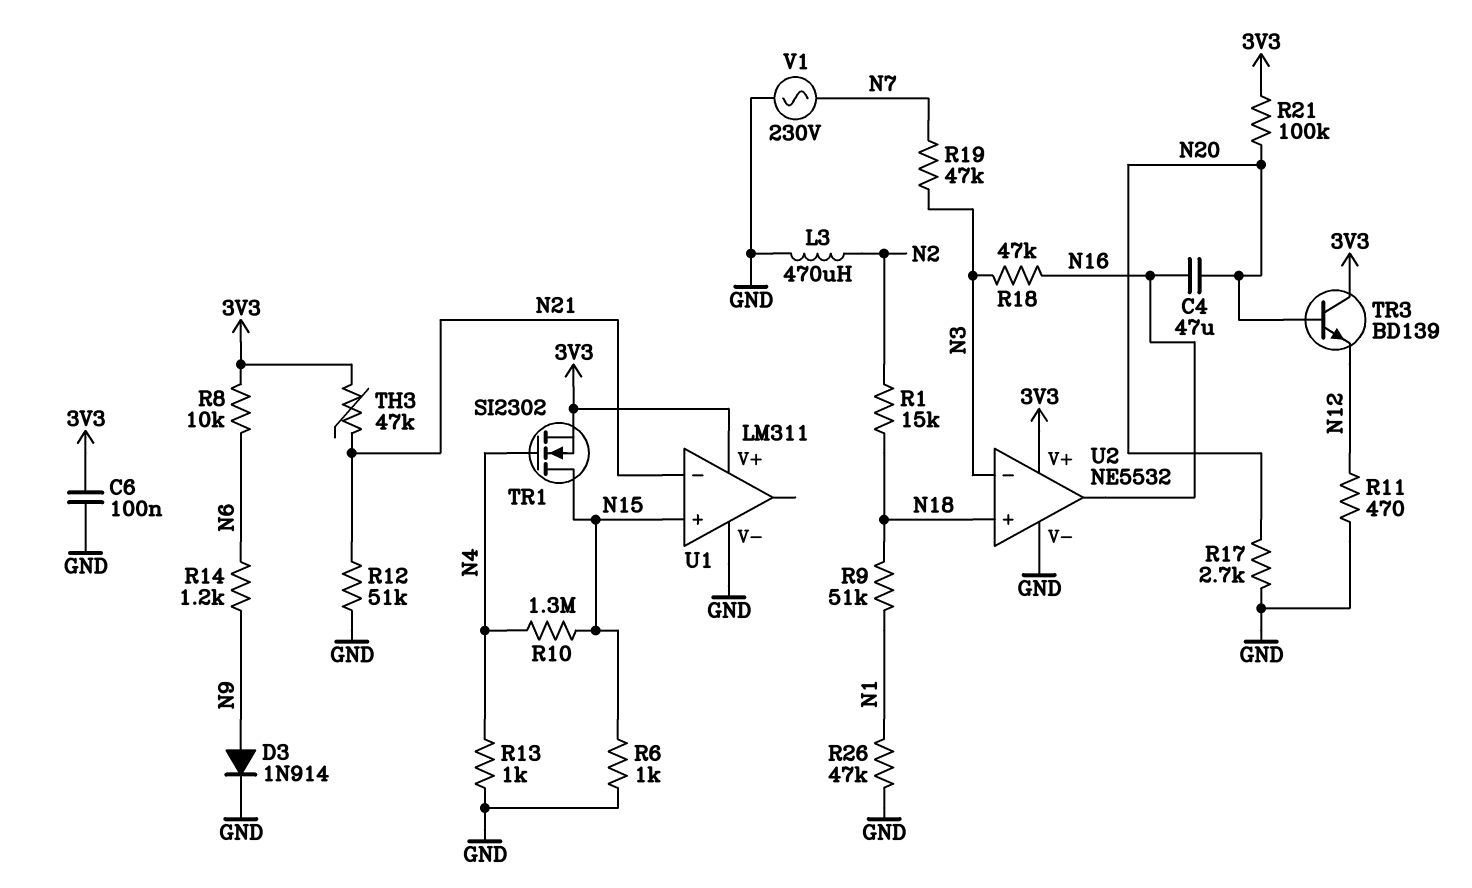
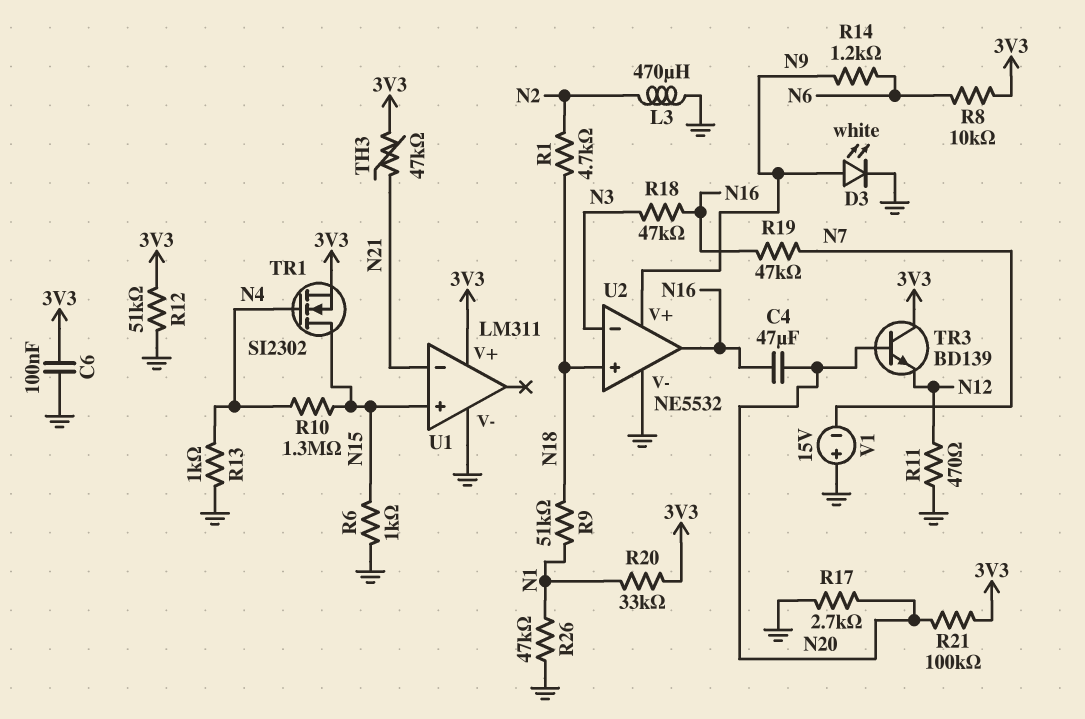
D3: diode 1N914 (A N9, K GND) -> LED white (A N9, K GND)
R1: 15k (N2, N18) -> 4.7k (N2, N18)
R12: 51k (GND, N21) -> 51k (3V3, GND)
R19: 47k (N3, N7) -> 47k (N7, N16)
R20: none -> 33k (3V3, N1)
U2 pin V+: 3V3 -> N9
V1: AC 230V (GND, N7) -> 15V (plus GND, minus N7)

